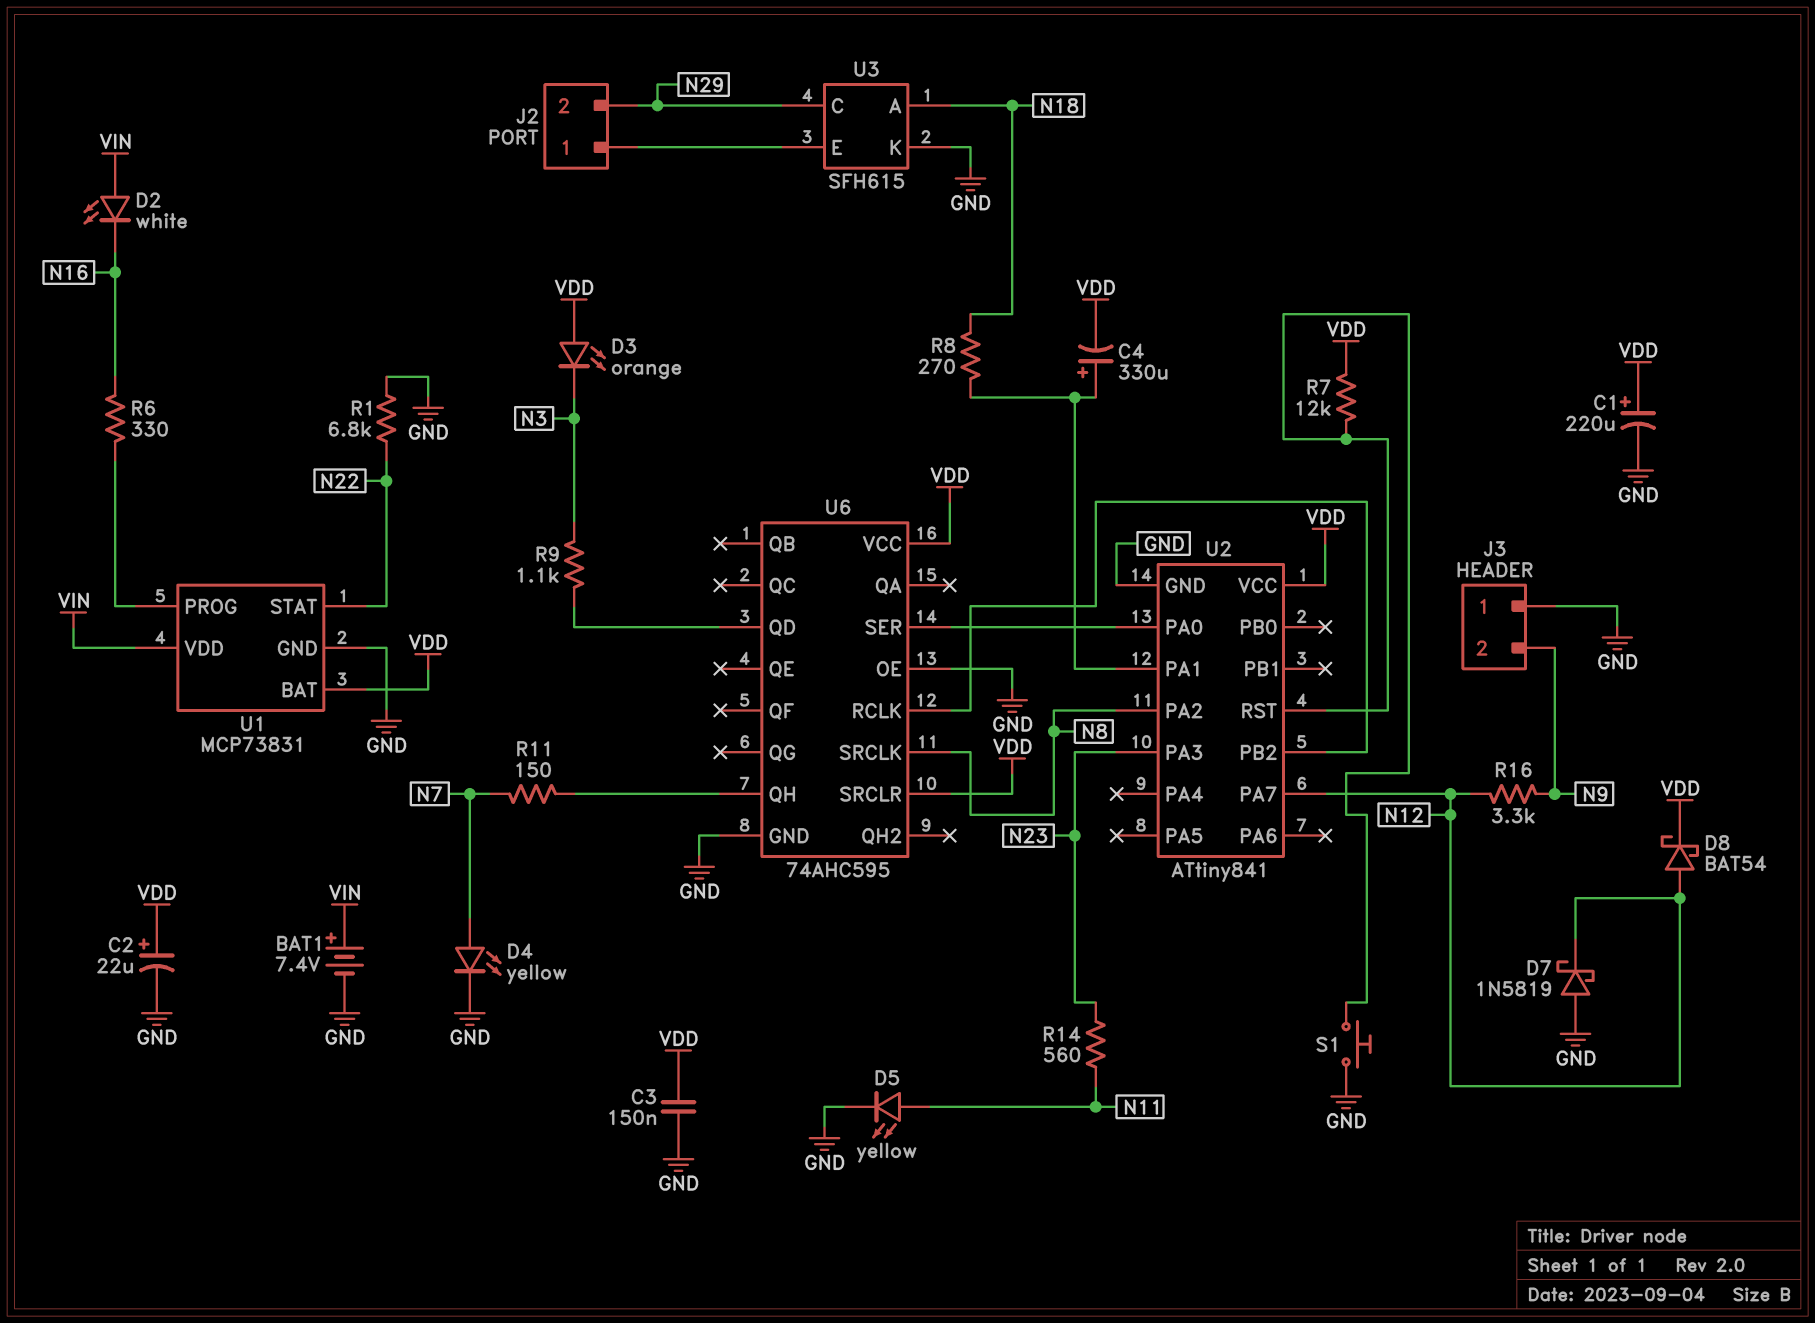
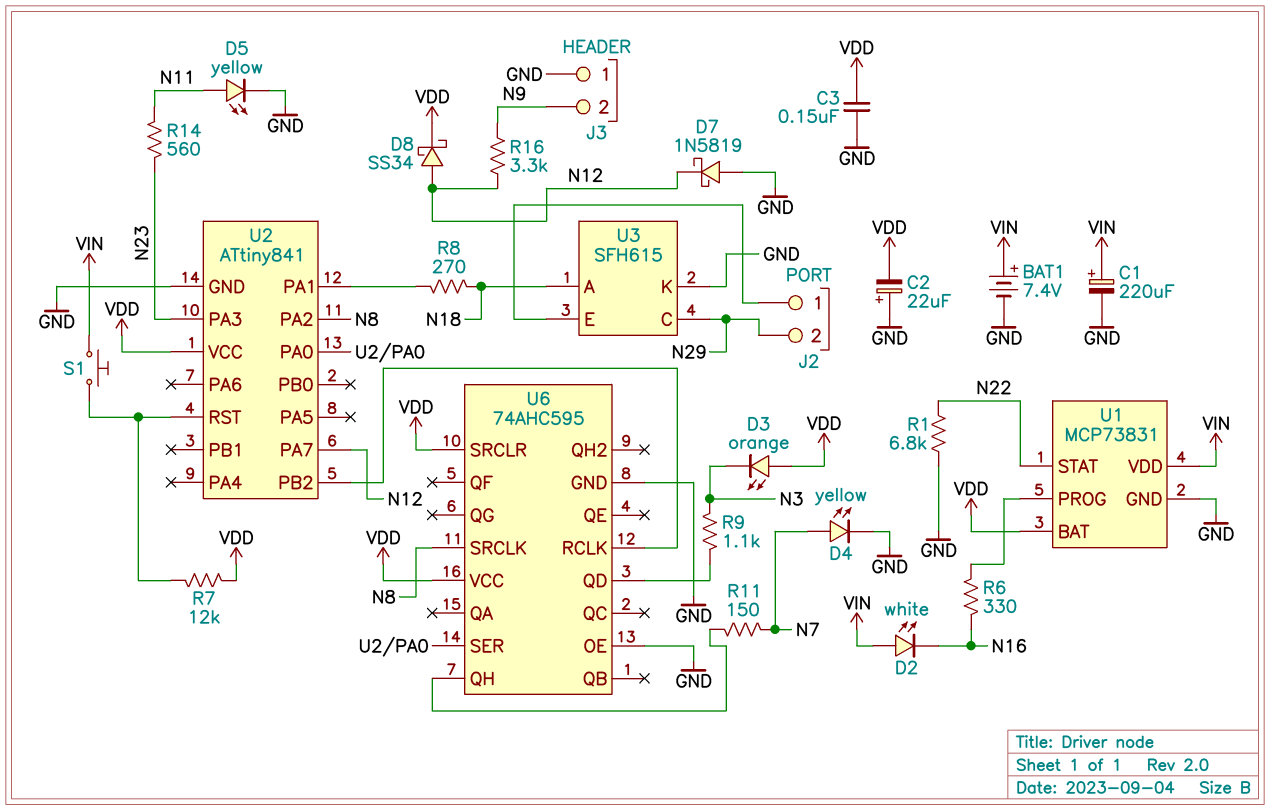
C1: 220uF (plus VDD, minus GND) -> 220uF (plus VIN, minus GND)
C2: 22uF (plus VDD, minus GND) -> 22uF (plus GND, minus VDD)
C4: 330uF (plus U2/PA1, minus VDD) -> none
D8: schottky BAT54 (A N12, K VDD) -> schottky SS34 (A N12, K VDD)
S1: button (GND, U2/RST) -> button (U2/RST, VIN)

